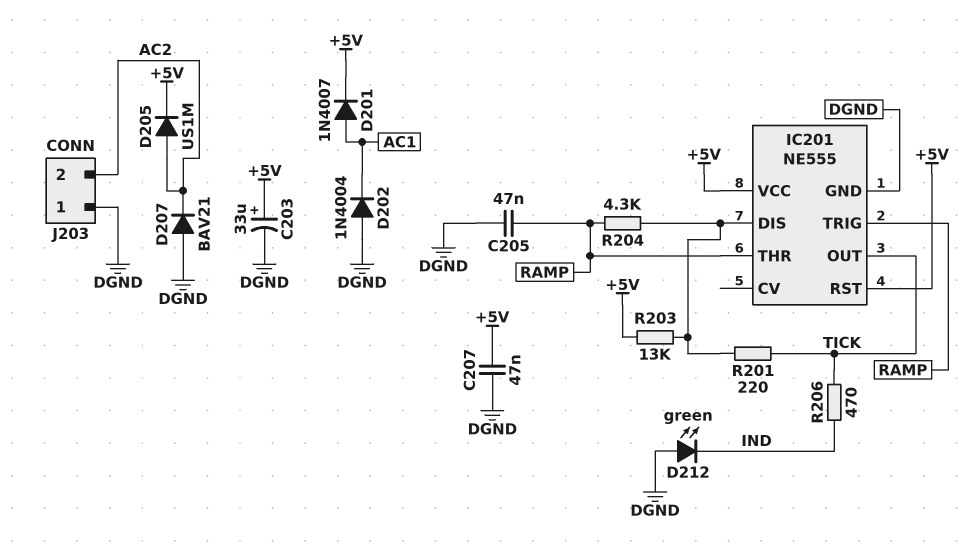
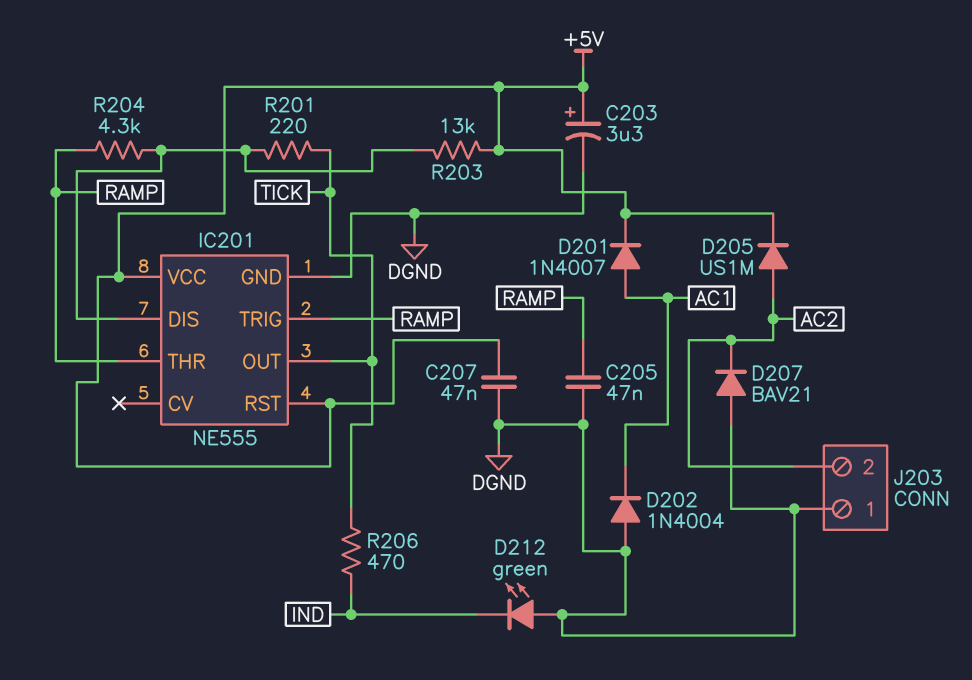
C203: 33uF (plus +5V, minus DGND) -> 3.3uF (plus +5V, minus DGND)

